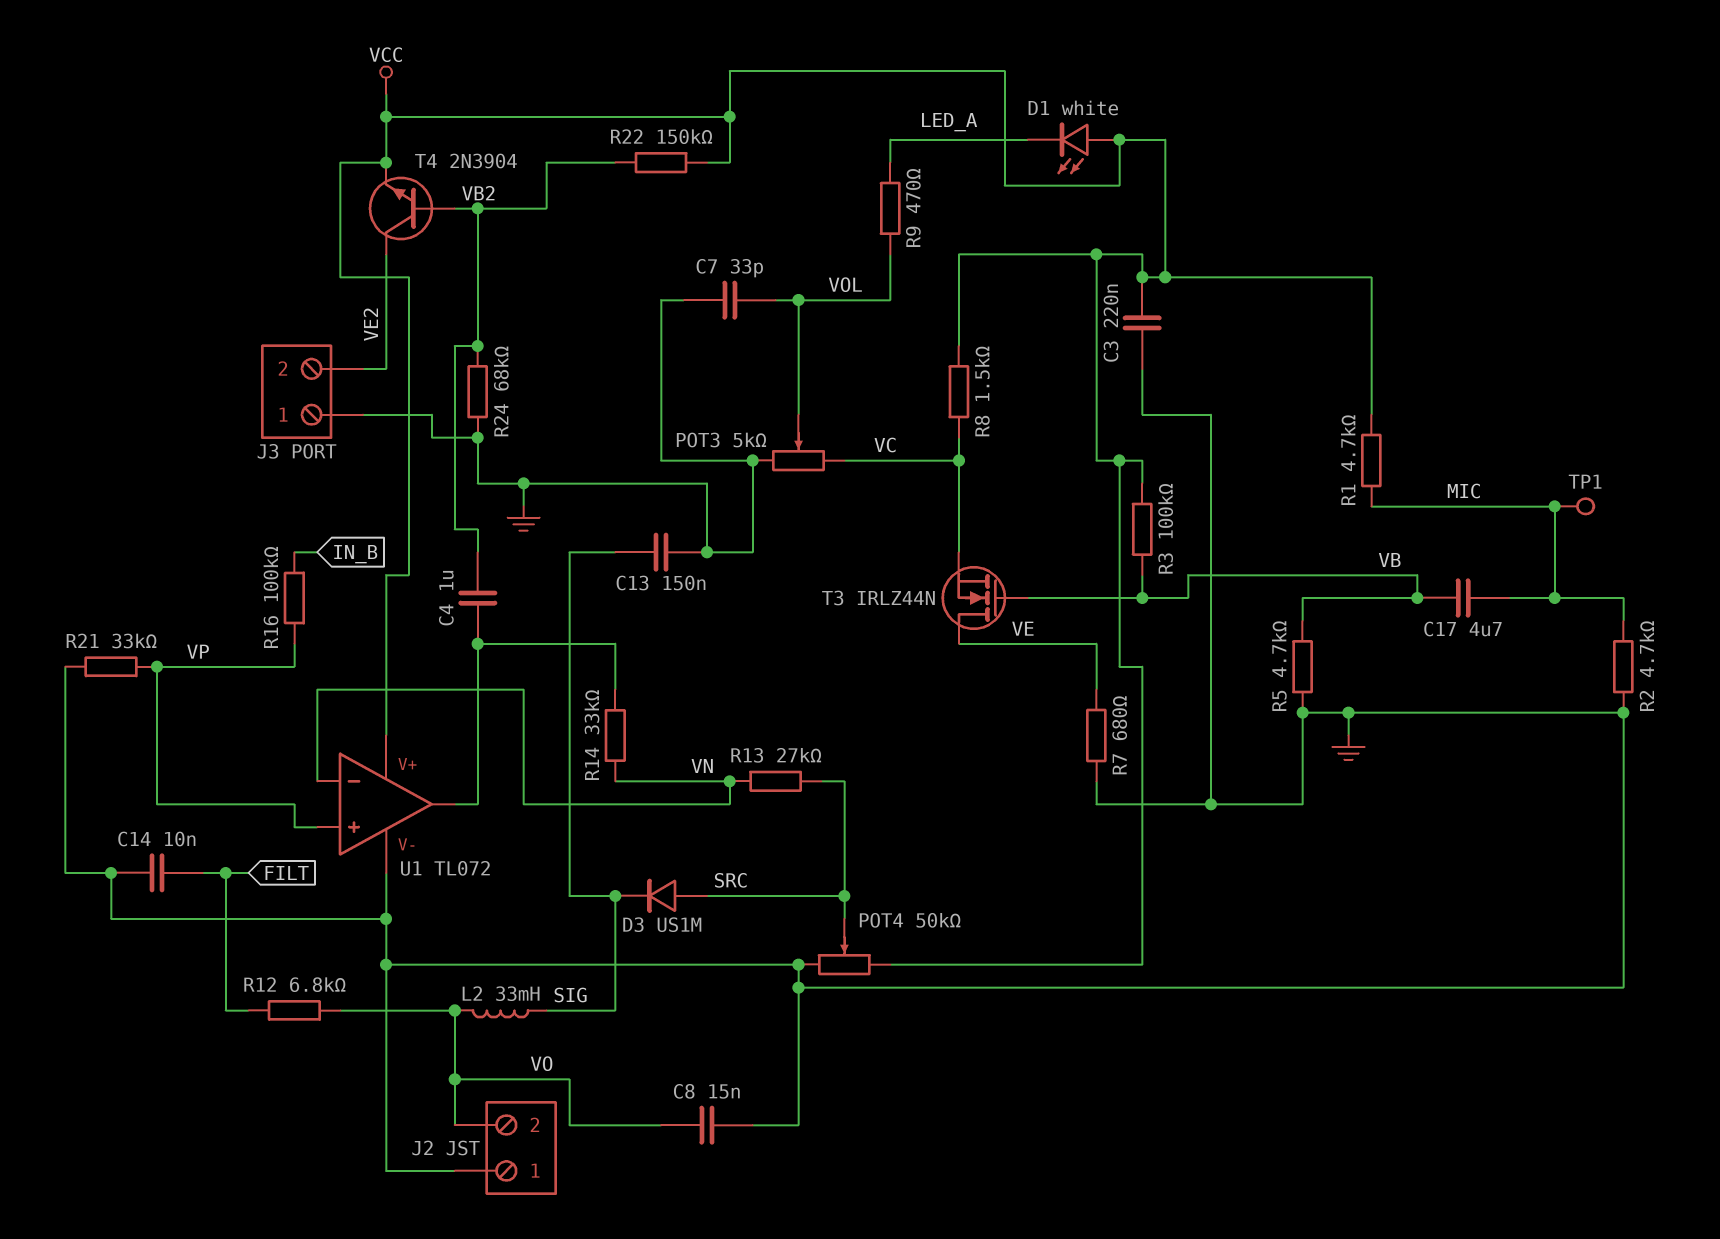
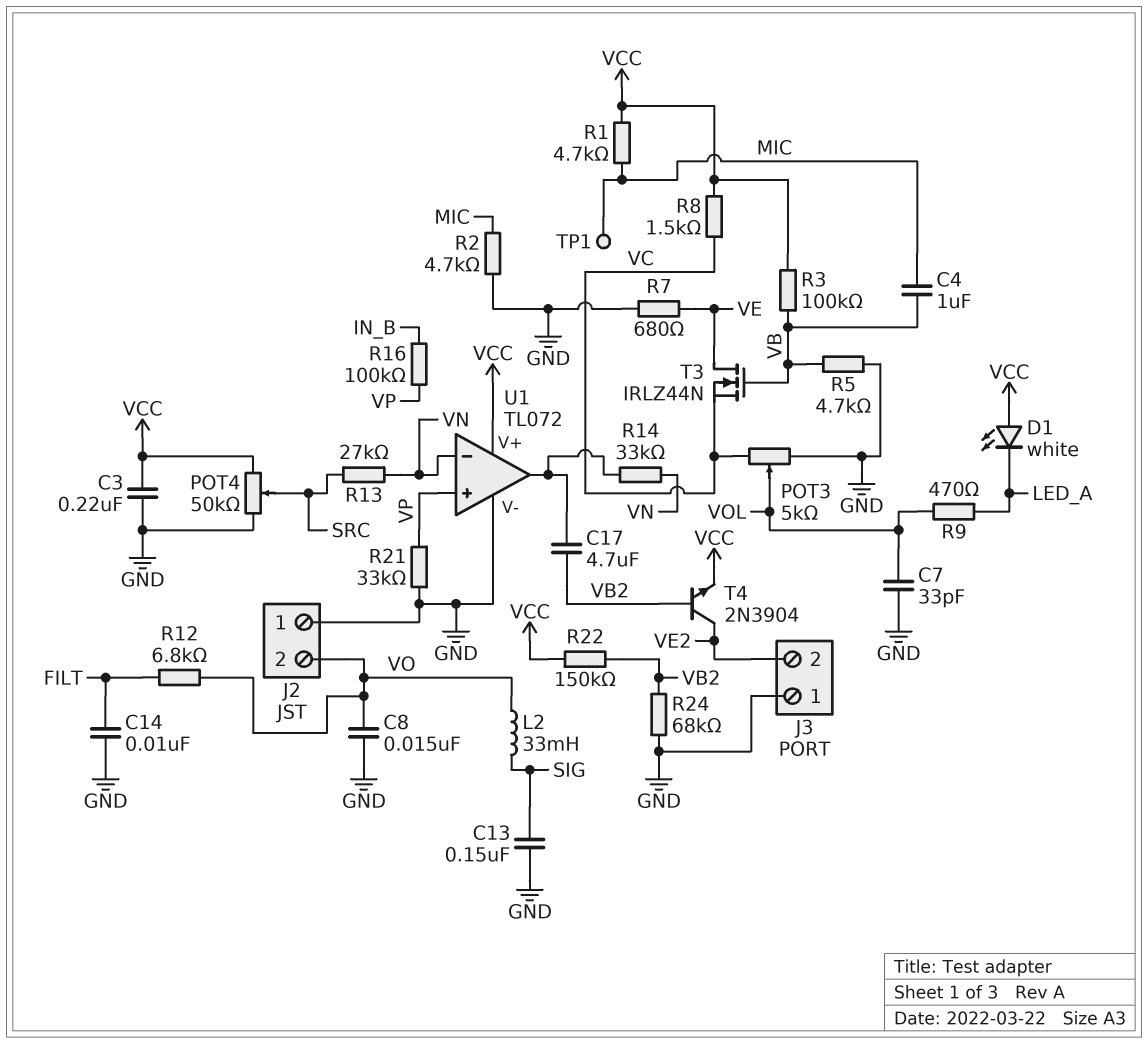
C4: 1uF (U1/out, VB2) -> 1uF (MIC, VB)
C17: 4.7uF (MIC, VB) -> 4.7uF (U1/out, VB2)
D3: diode US1M (A SRC, K SIG) -> none

